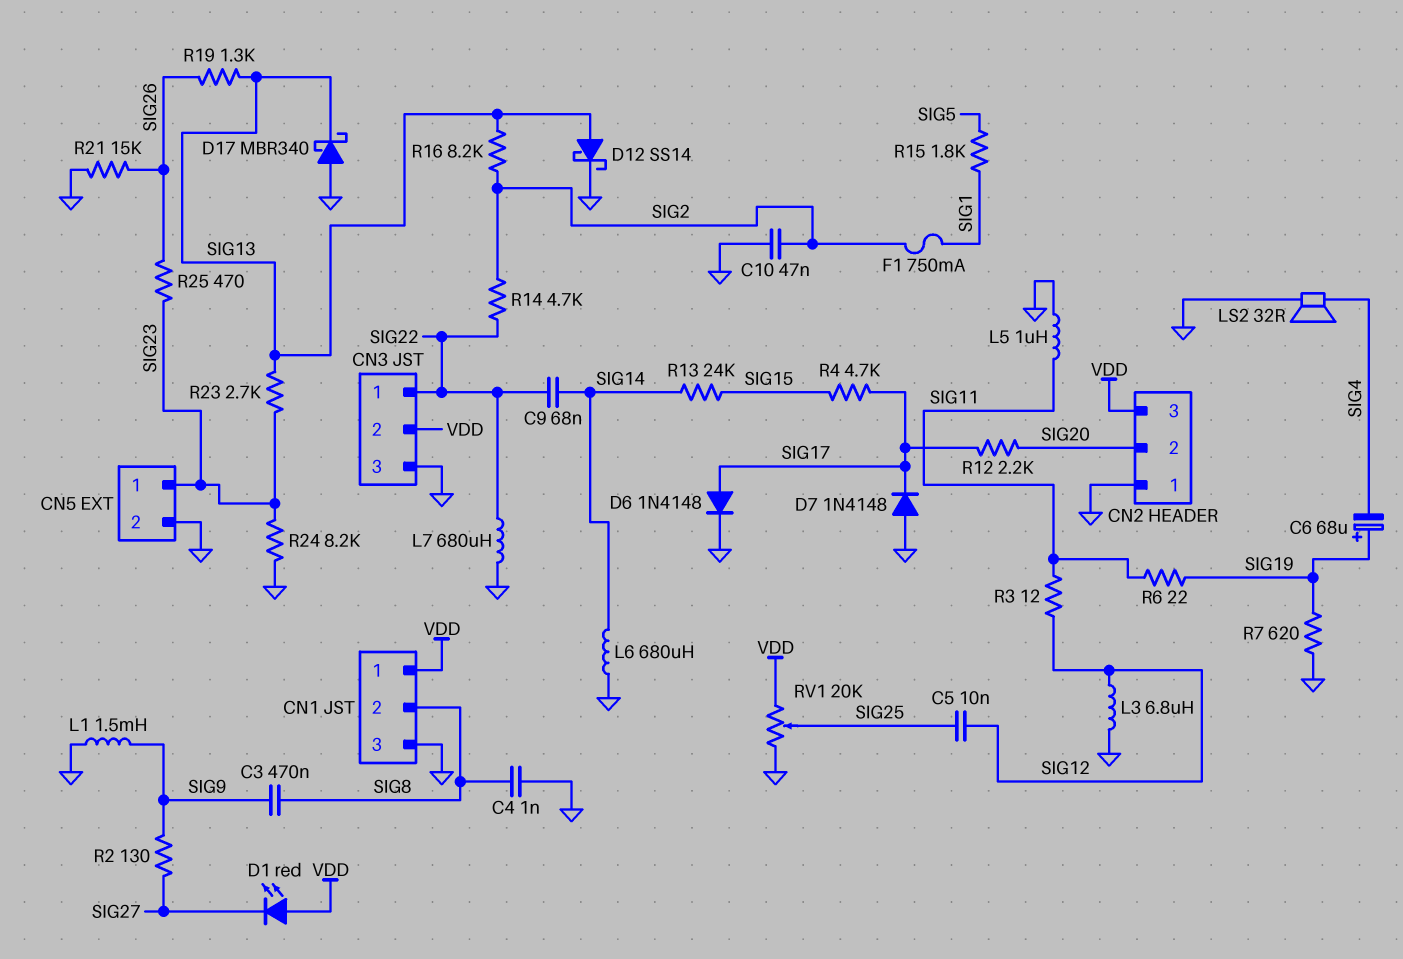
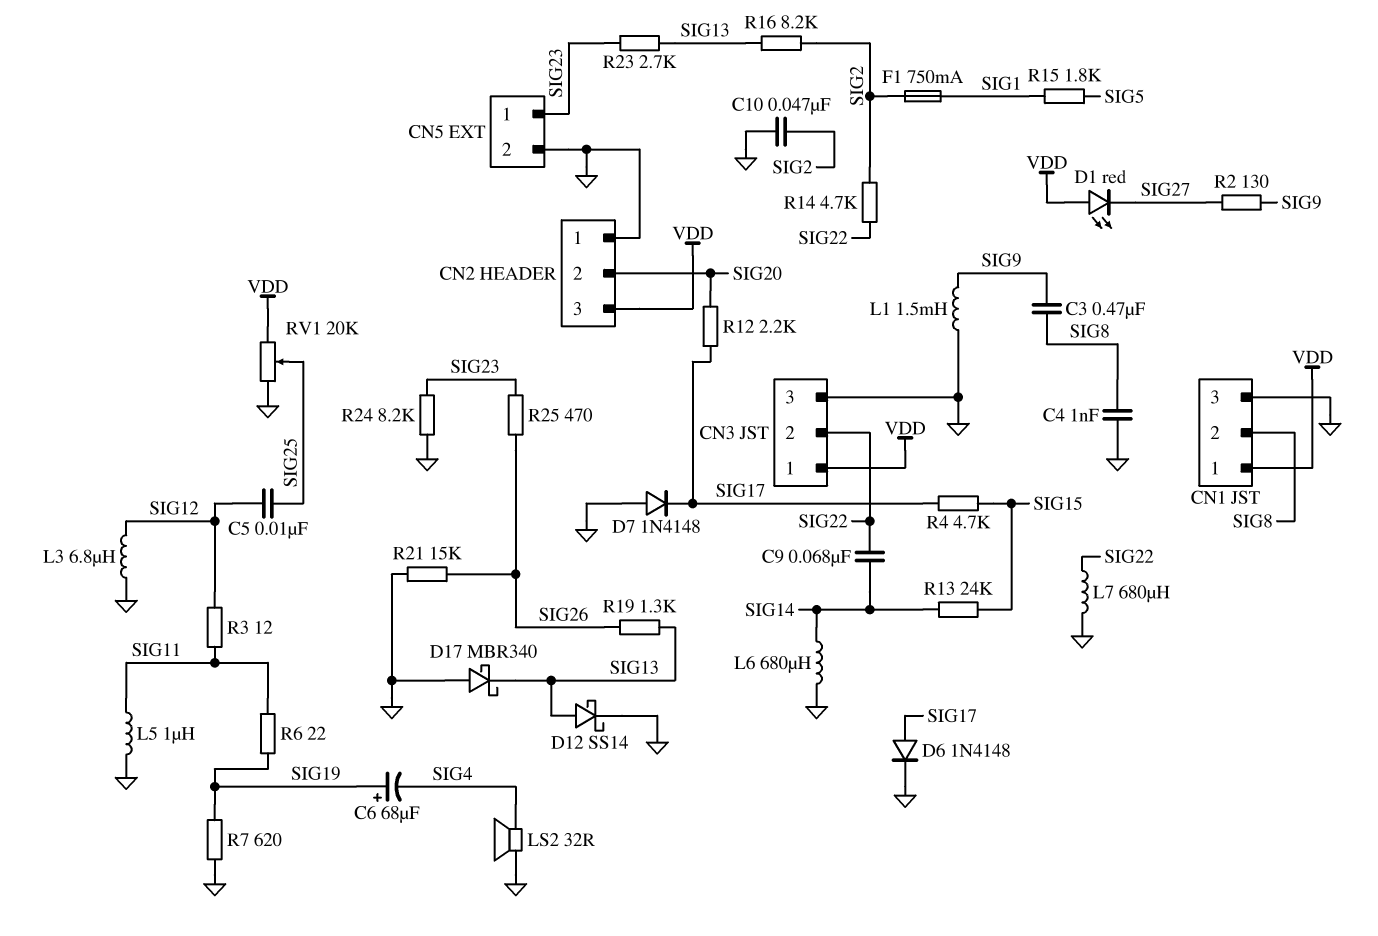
CN3 pin 1: SIG22 -> VDD
CN3 pin 2: VDD -> SIG22

